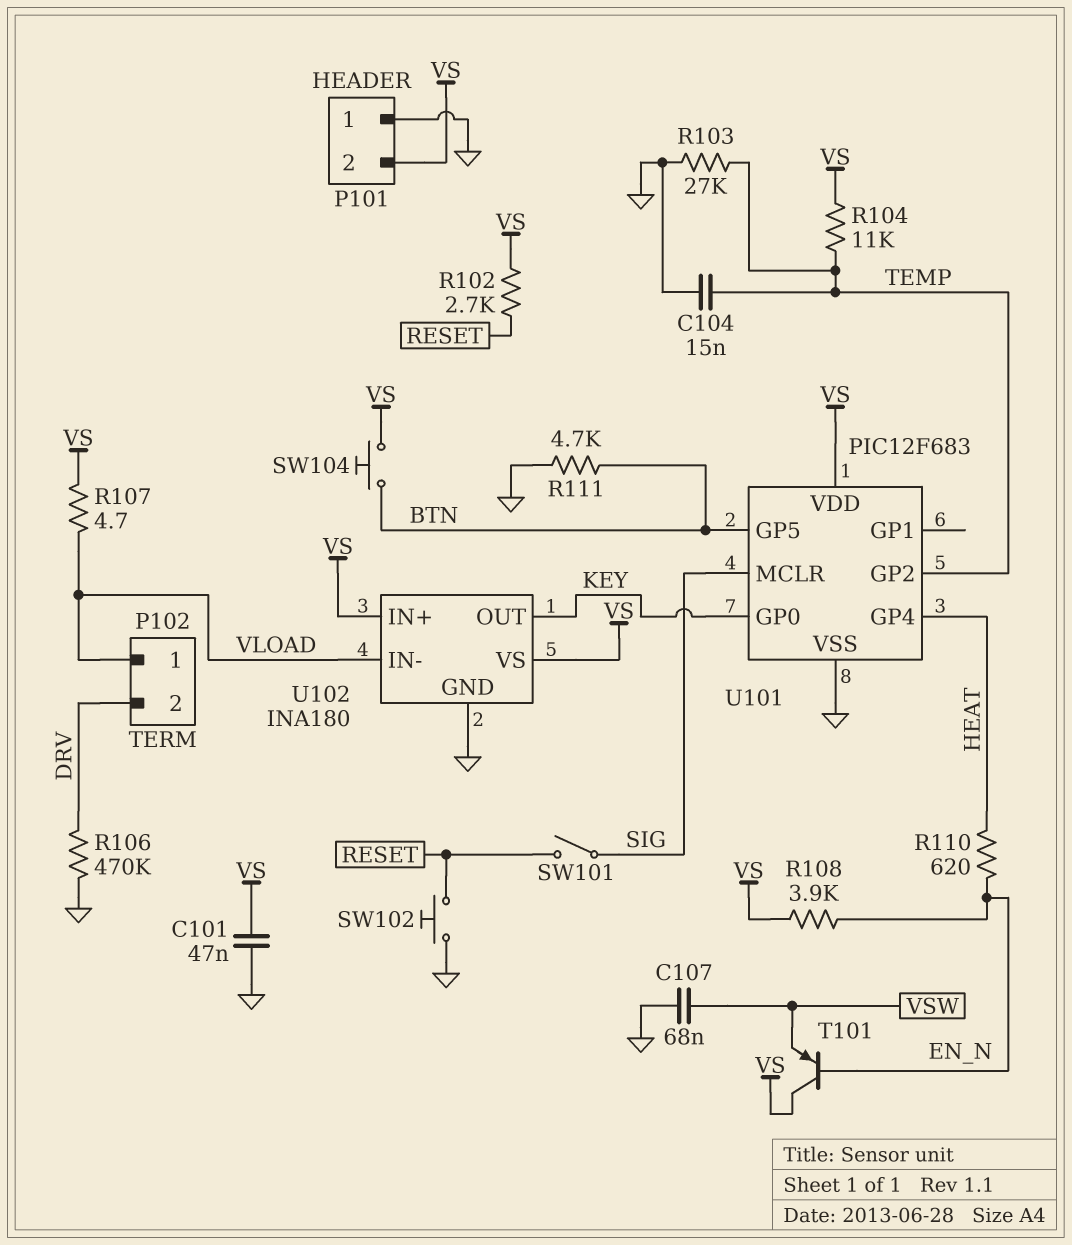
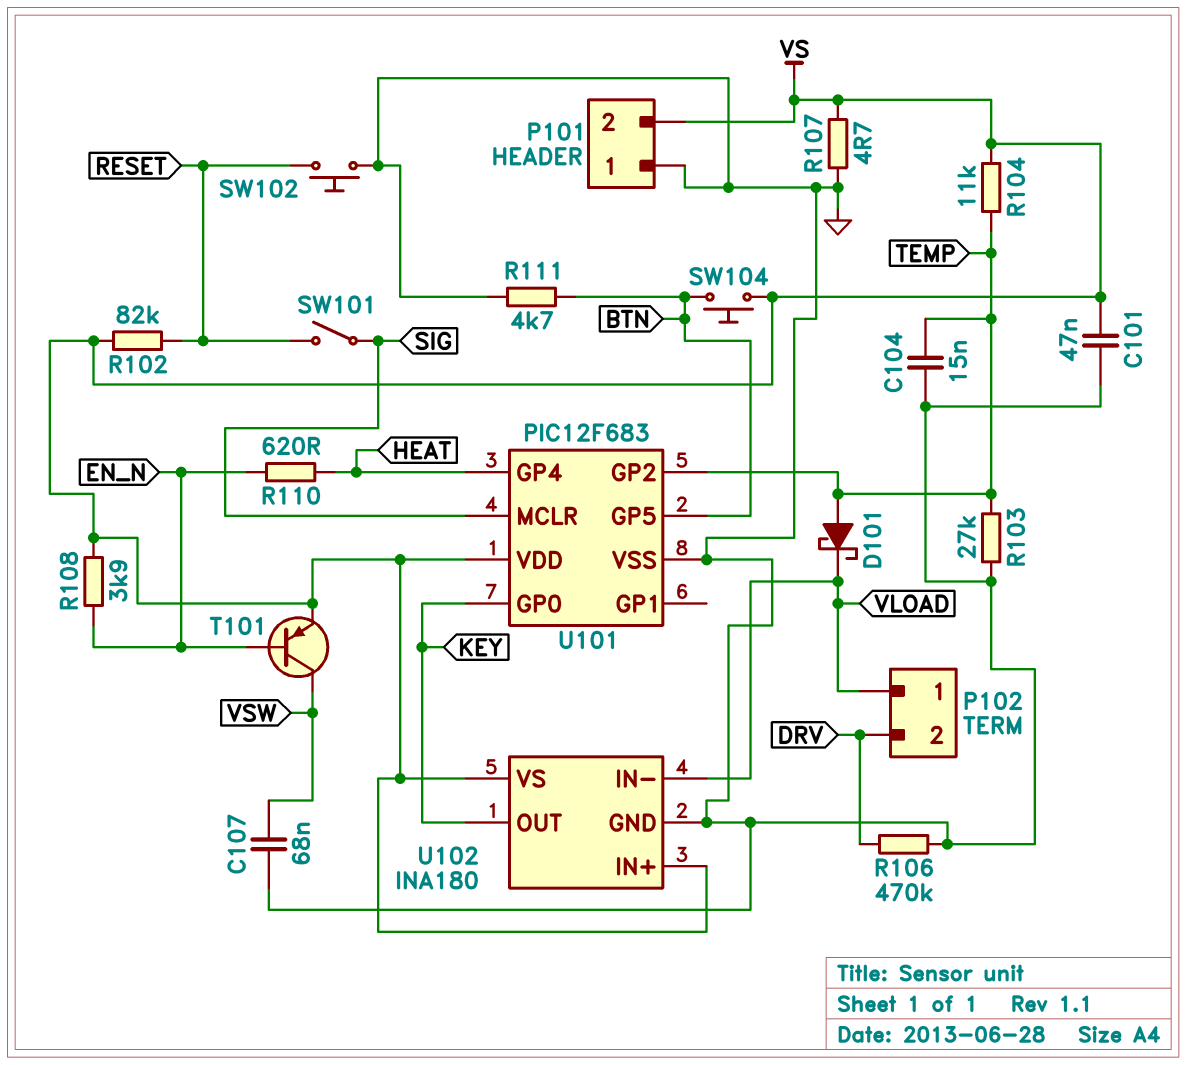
D101: none -> schottky (A TEMP, K VLOAD)
R102: 2.7k (RESET, VS) -> 82k (RESET, VS)
R107: 4.7 (VLOAD, VS) -> 4.7 (GND, VS)
T101: PNP (B EN_N, C VS, E VSW) -> PNP (B EN_N, C VSW, E VS)

